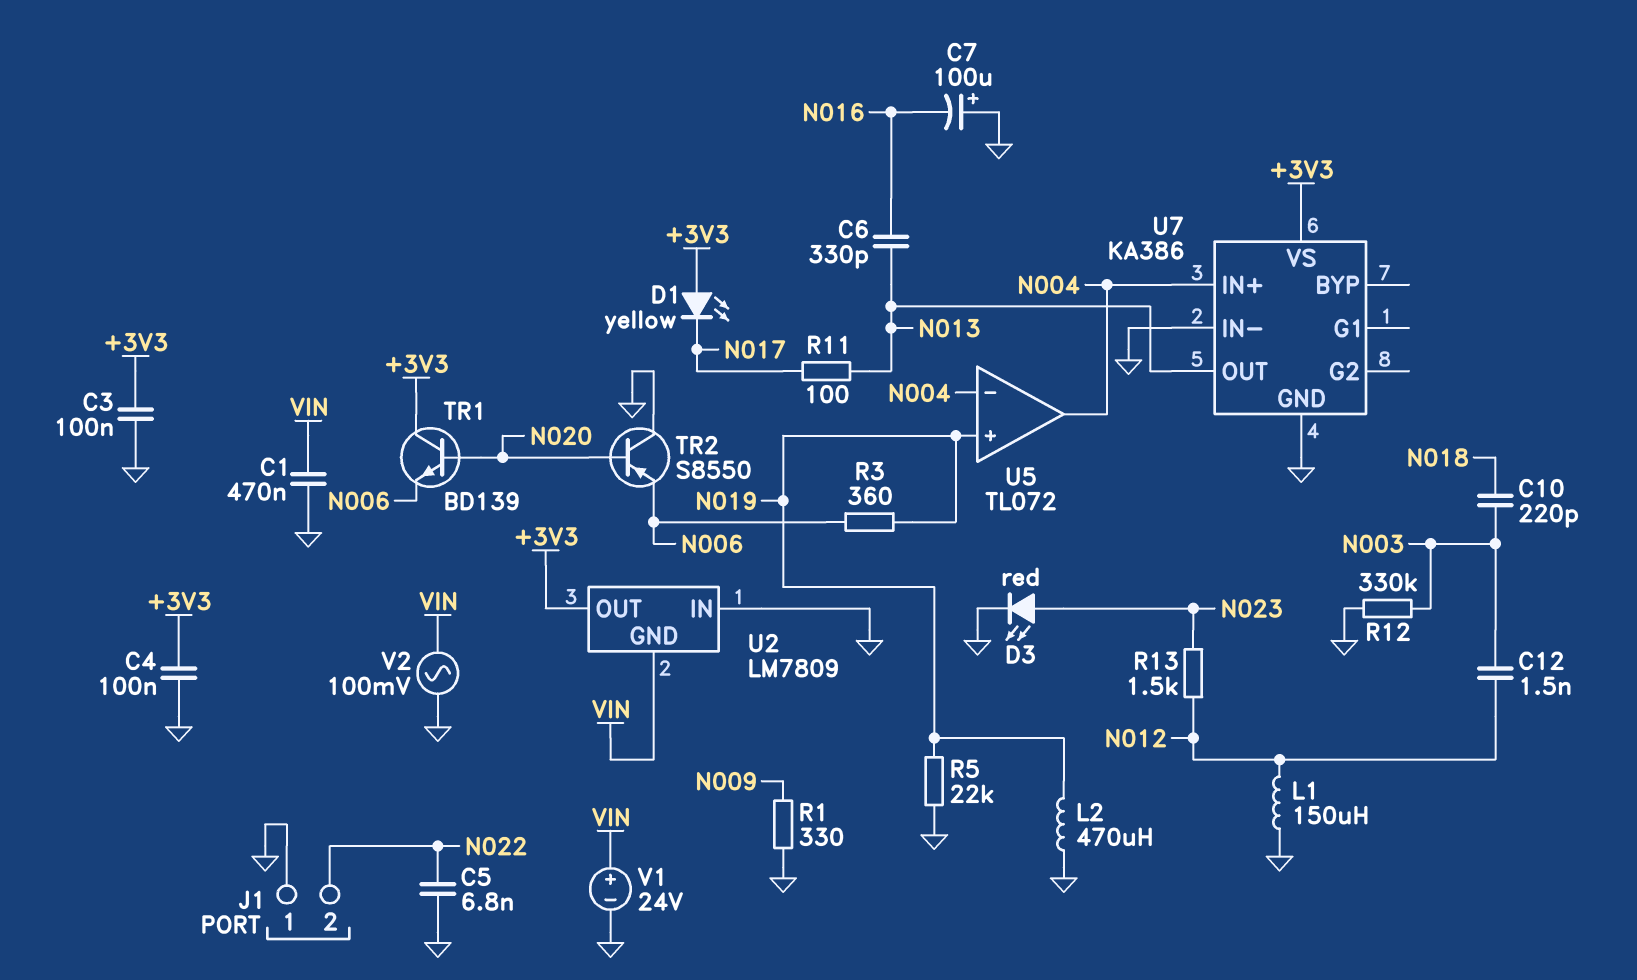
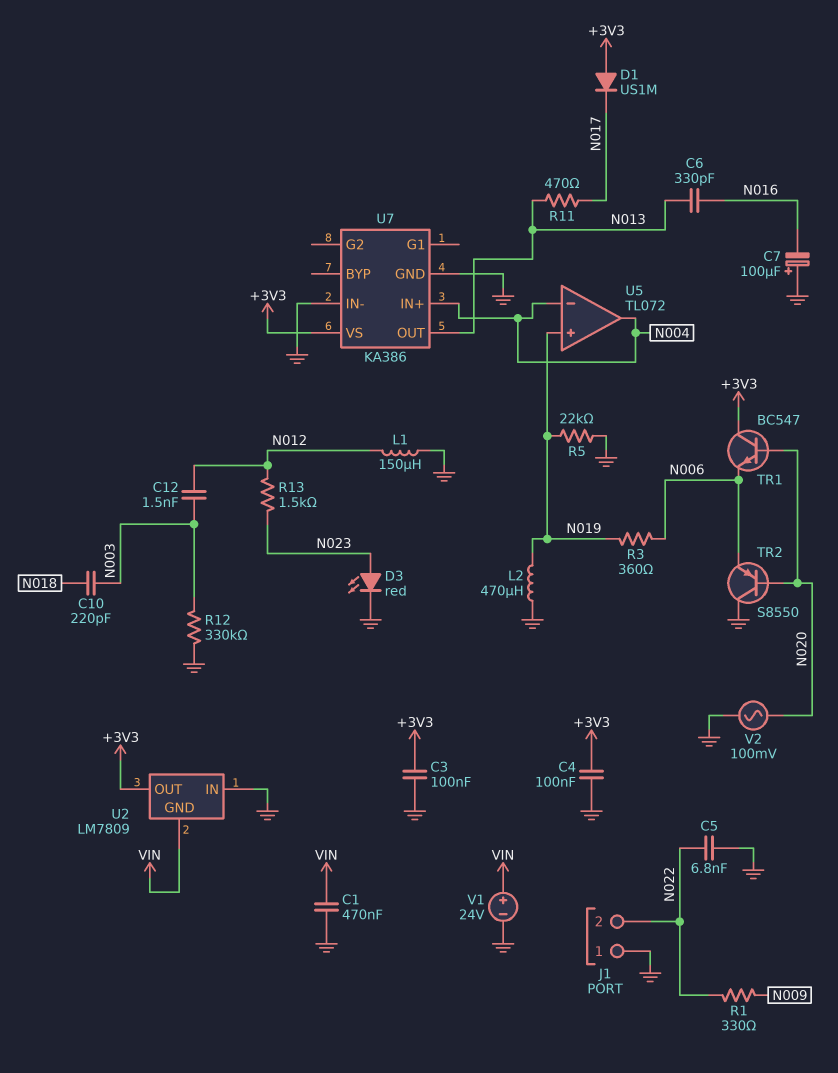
D1: LED yellow (A +3V3, K N017) -> diode US1M (A +3V3, K N017)
R1: 330 (GND, N009) -> 330 (N009, N022)
R11: 100 (N013, N017) -> 470 (N013, N017)
TR1: NPN BD139 (B N020, C +3V3, E N006) -> NPN BC547 (B N020, C +3V3, E N006)
V2: AC 100mV (GND, VIN) -> AC 100mV (GND, N020)

